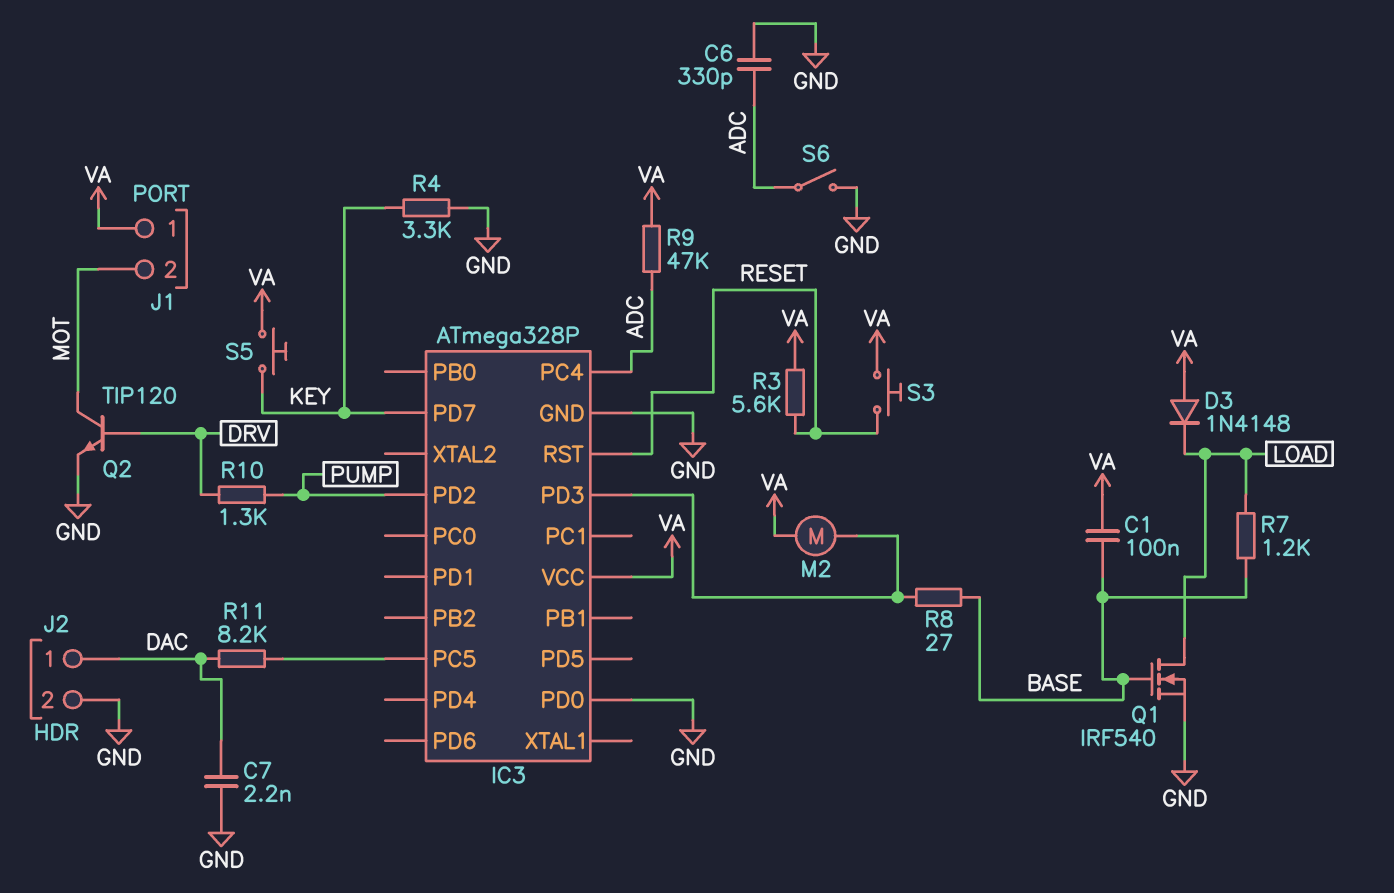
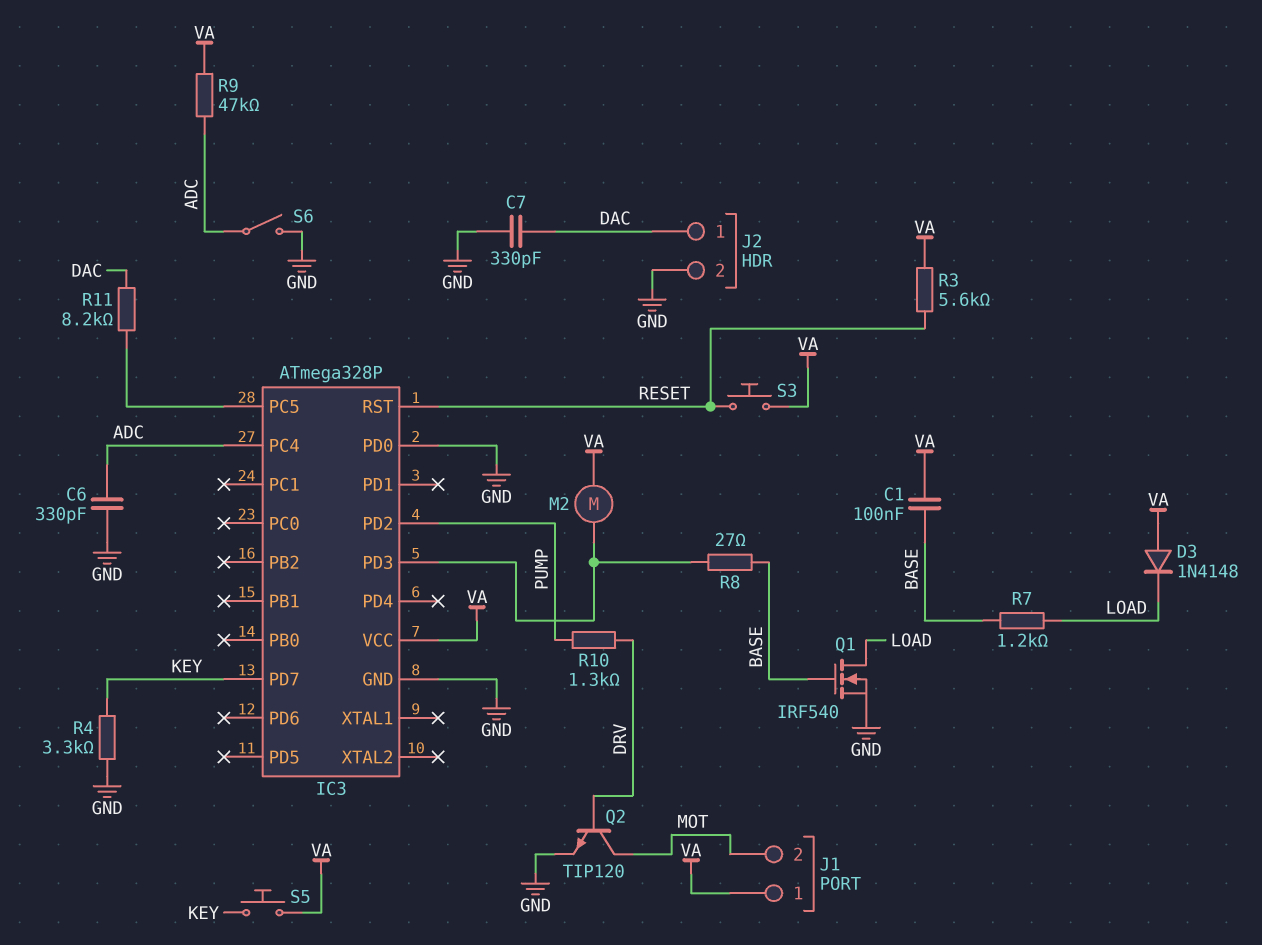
C7: 2.2nF (DAC, GND) -> 330pF (DAC, GND)

